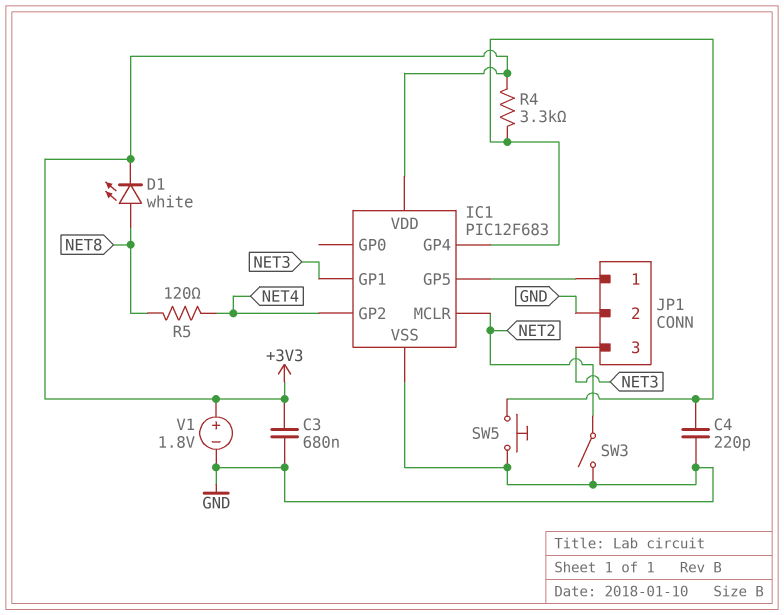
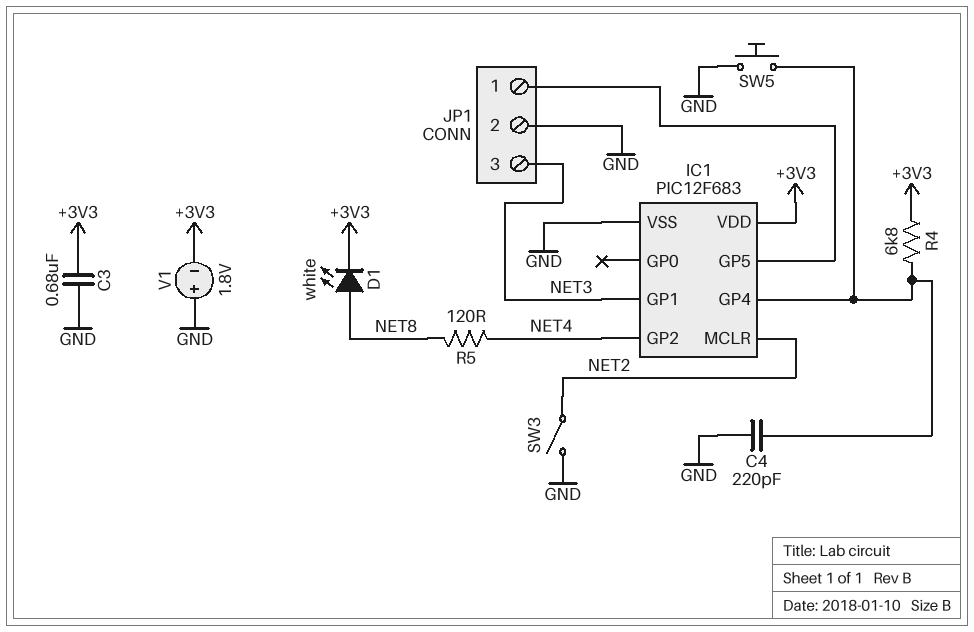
R4: 3.3k (+3V3, IC1/GP4) -> 6.8k (+3V3, IC1/GP4)
V1: 1.8V (plus +3V3, minus GND) -> 1.8V (plus GND, minus +3V3)

